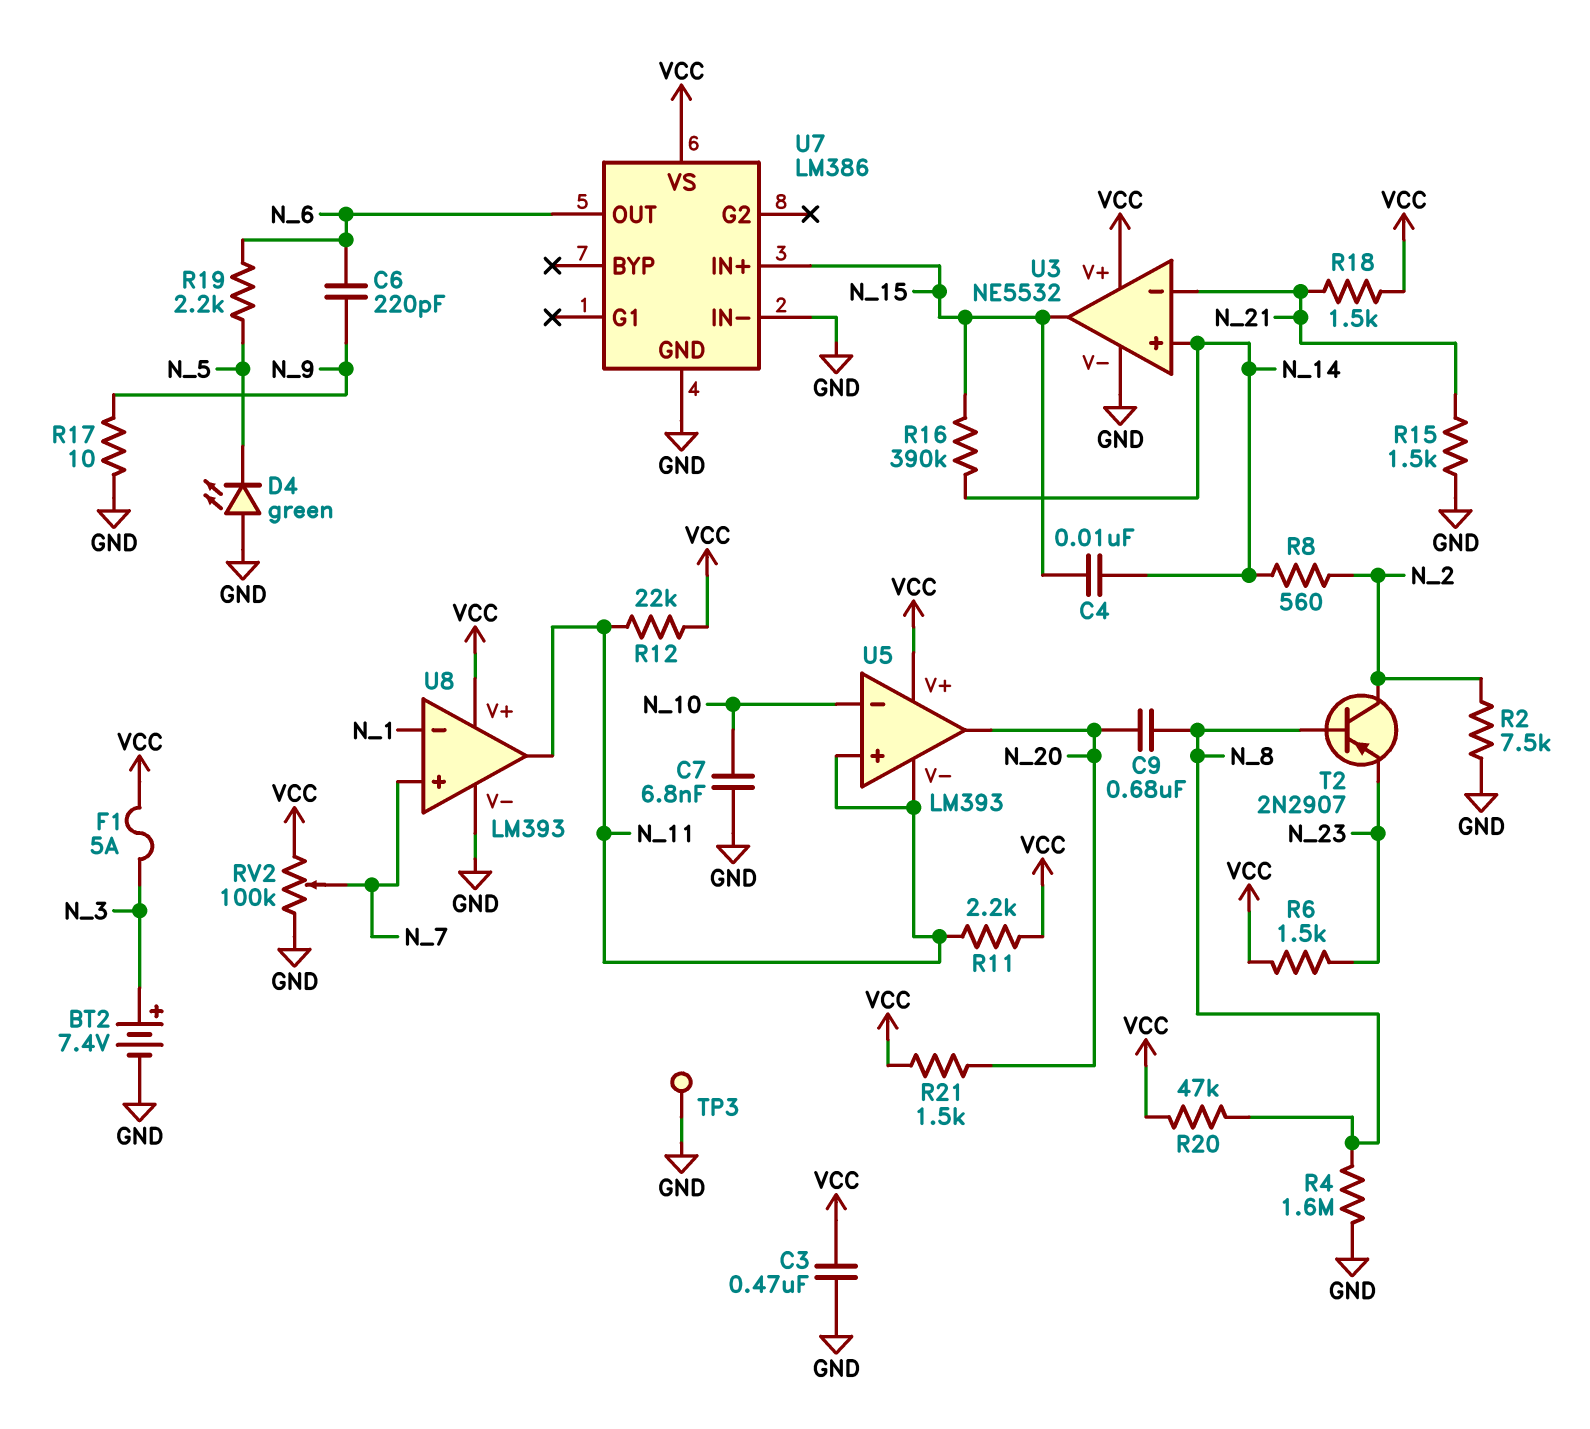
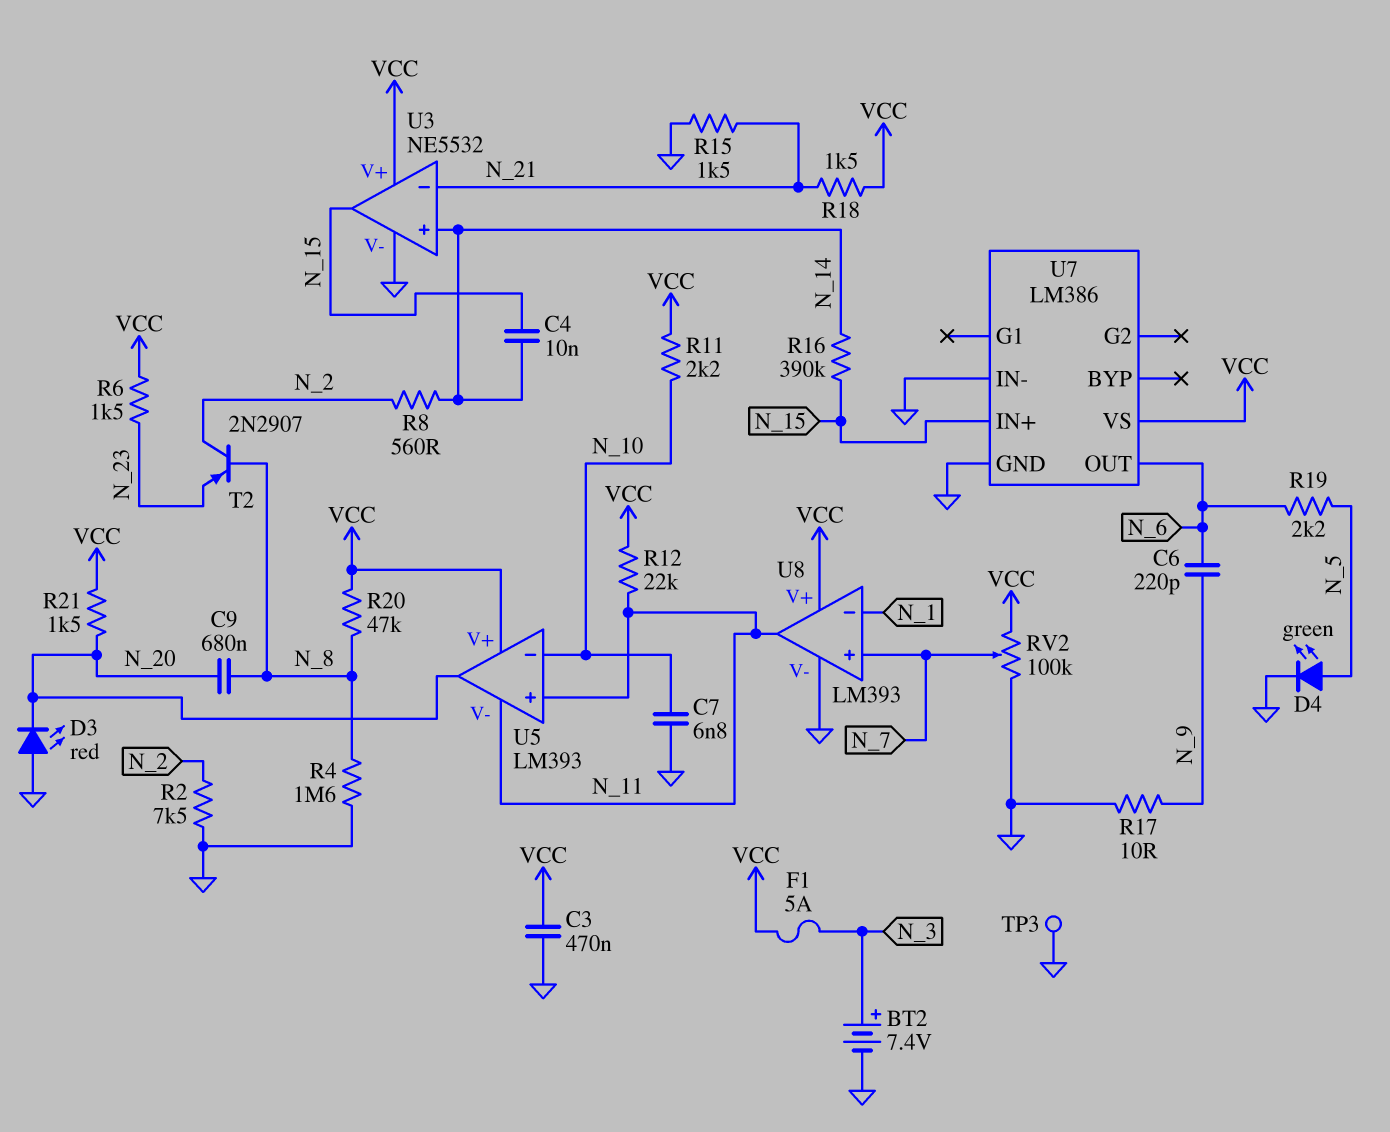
D3: none -> LED red (A GND, K N_20)
D4: LED green (A GND, K N_5) -> LED green (A N_5, K GND)
R11: 2.2k (N_11, VCC) -> 2.2k (N_10, VCC)

